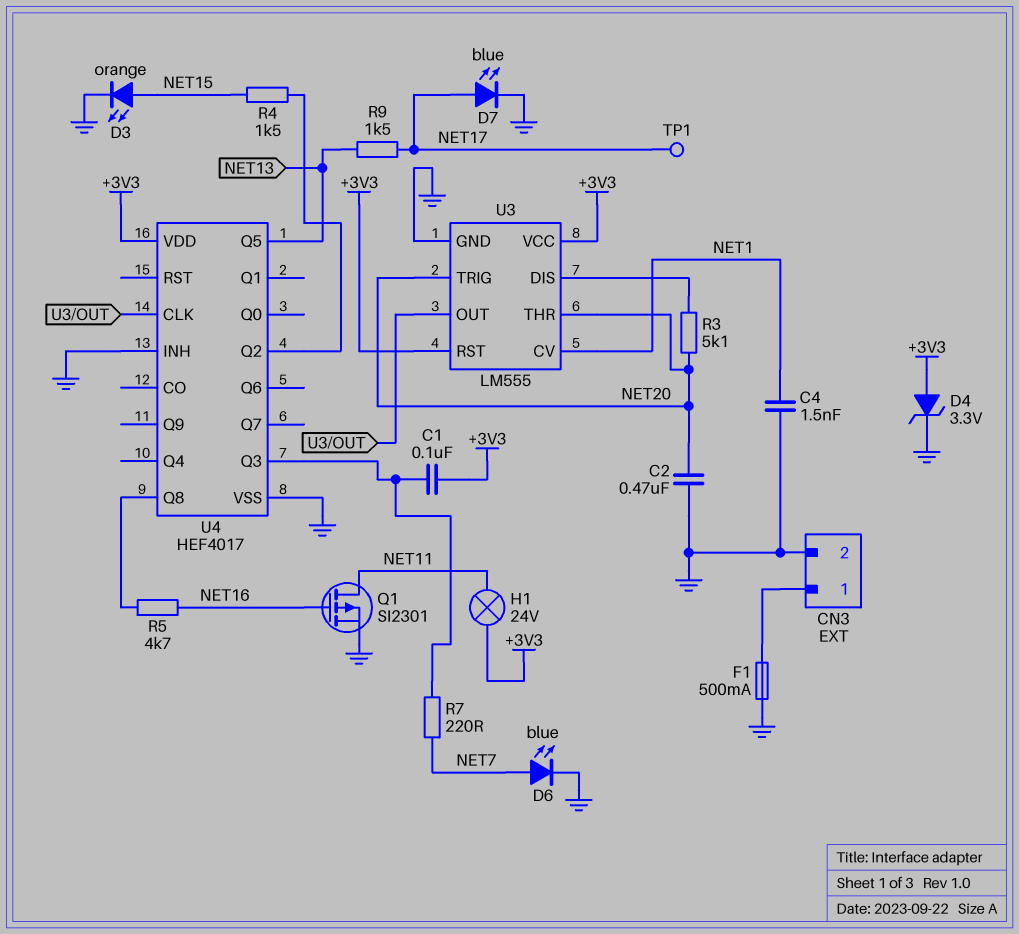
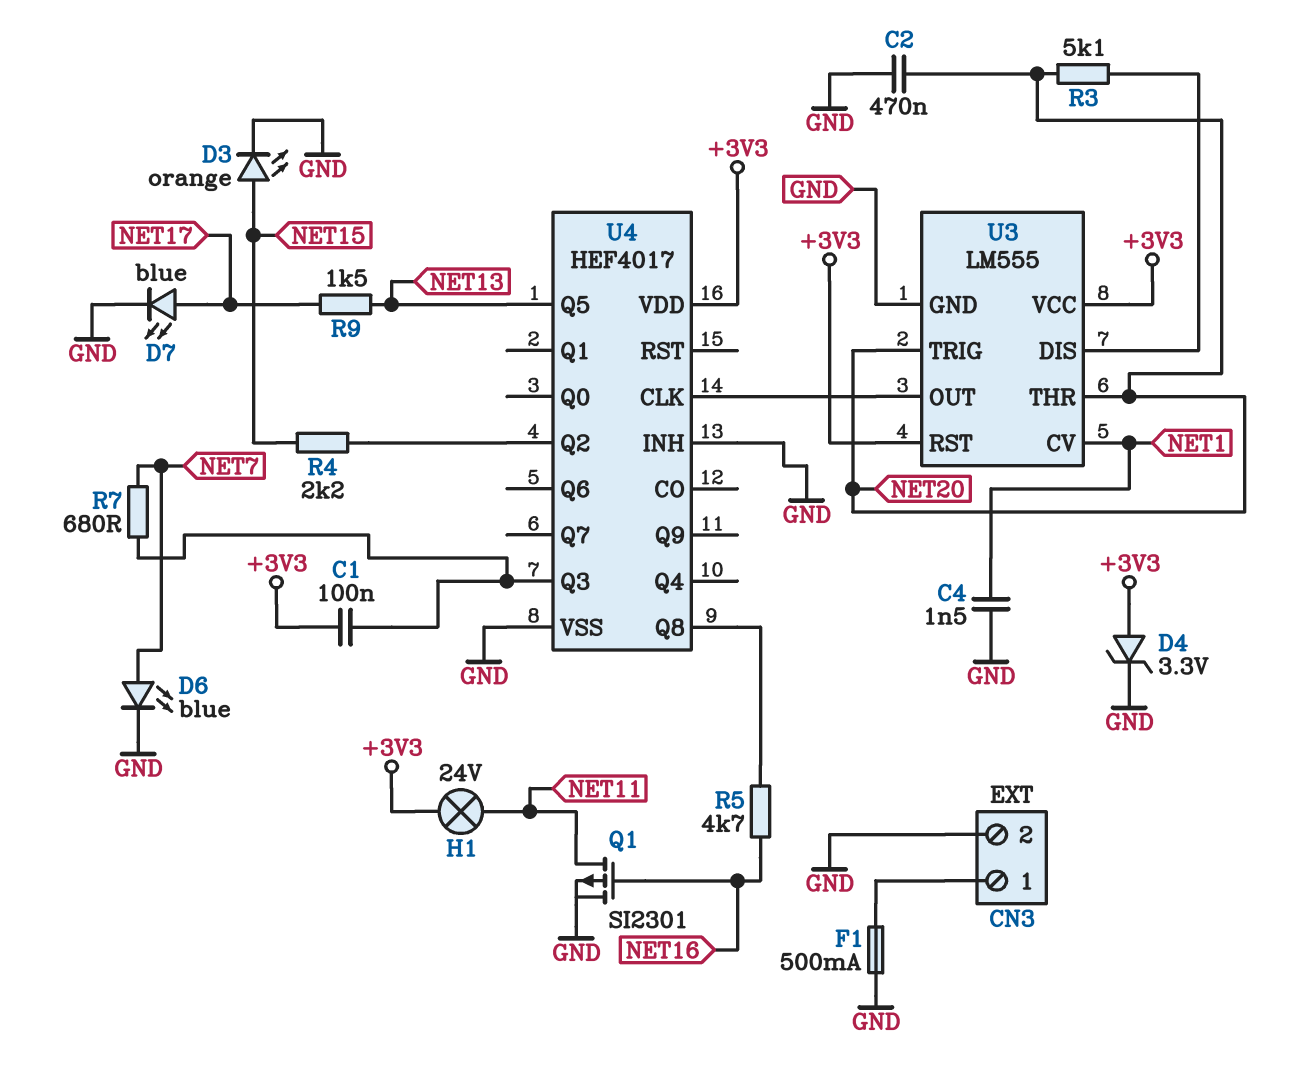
R4: 1.5k (NET15, U4/Q2) -> 2.2k (NET15, U4/Q2)
R7: 220 (NET7, U4/Q3) -> 680 (NET7, U4/Q3)
TP1: test point (NET17) -> none

